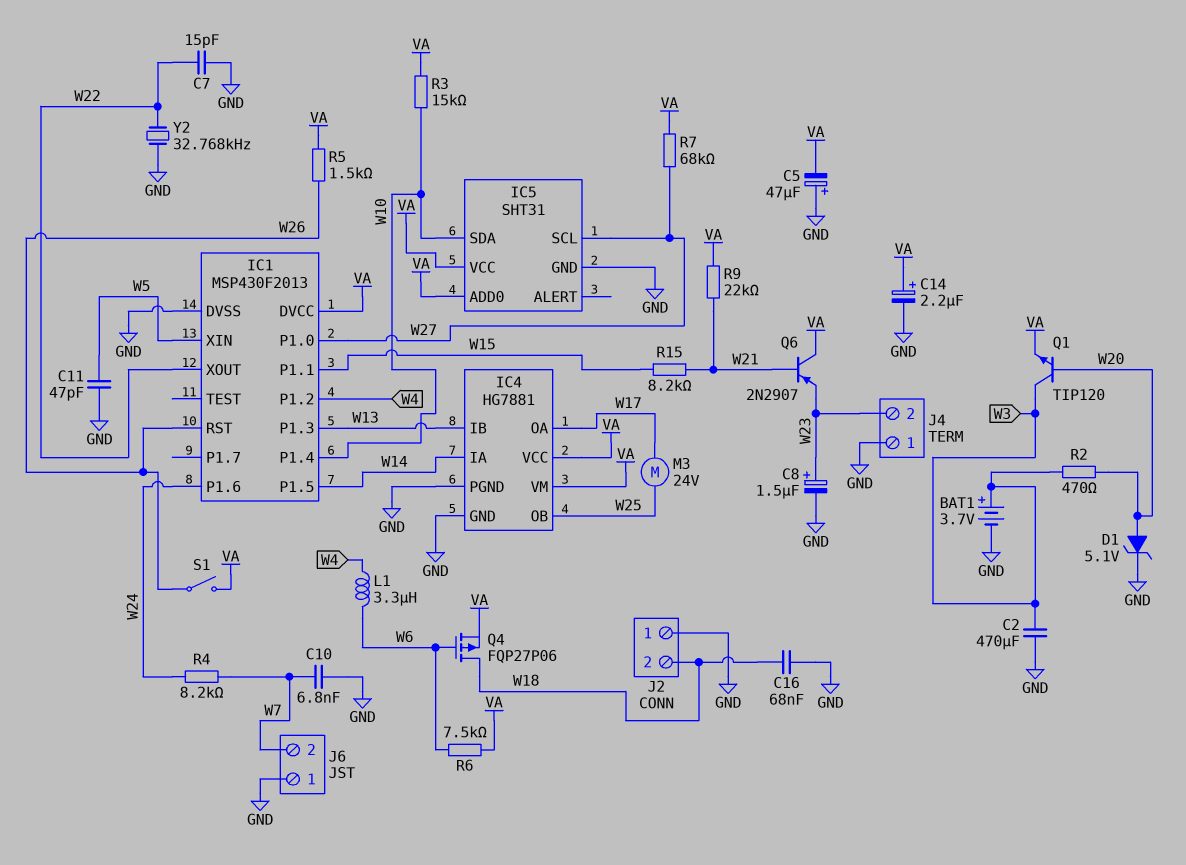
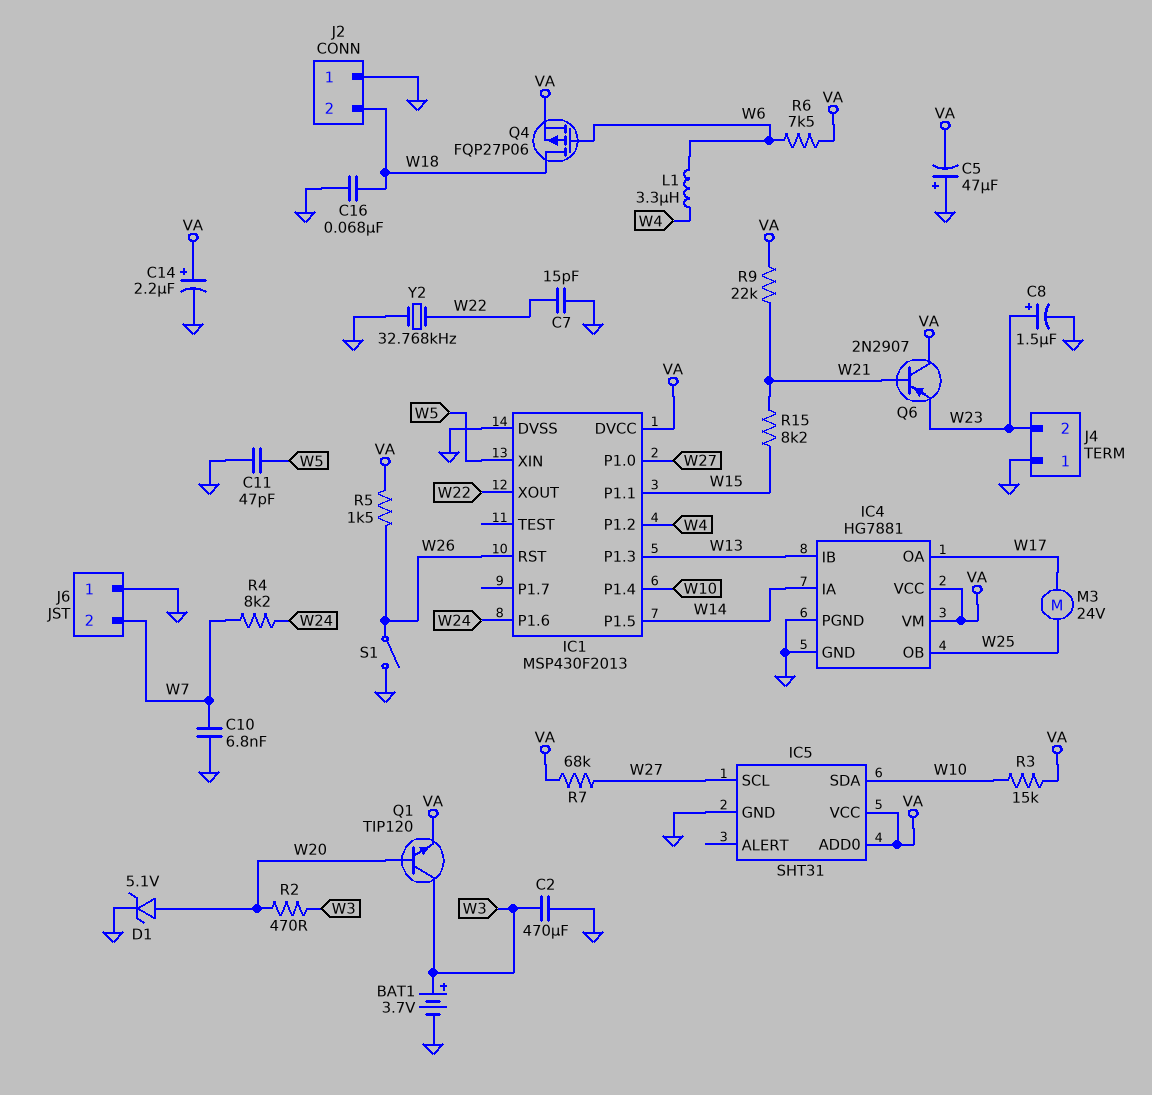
S1: switch (VA, W26) -> switch (GND, W26)

